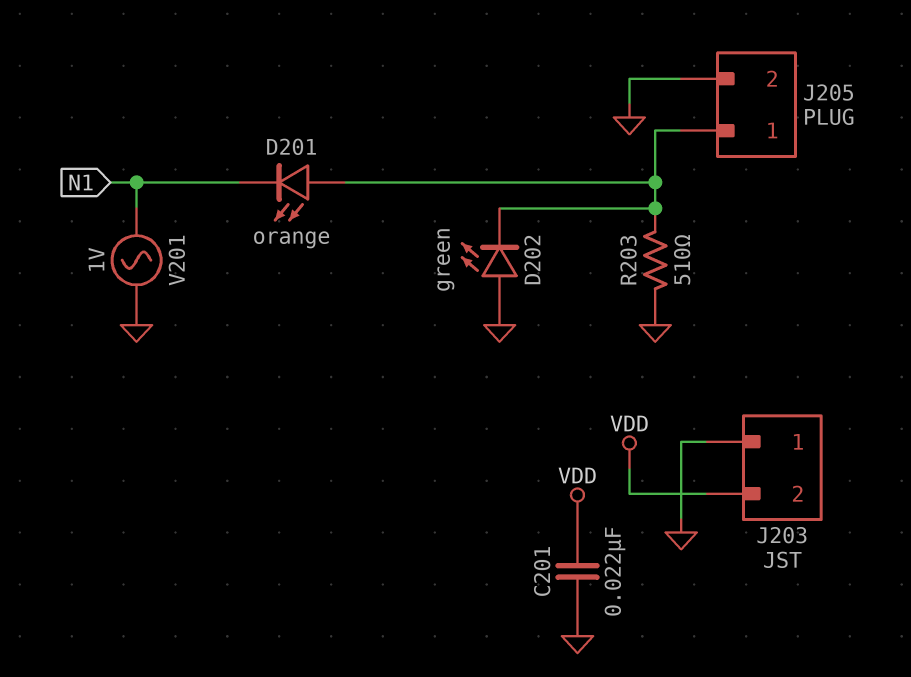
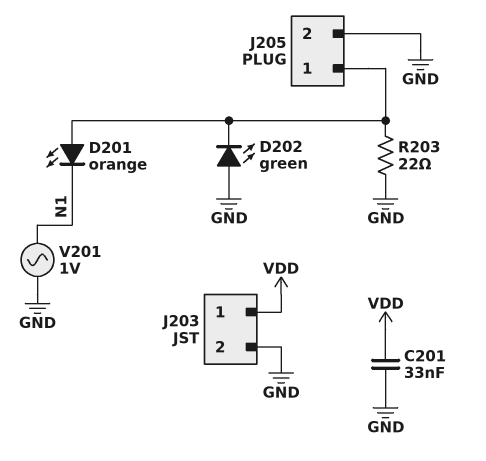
C201: 22nF (GND, VDD) -> 33nF (GND, VDD)
J203 pin 1: GND -> VDD
J203 pin 2: VDD -> GND
R203: 510 (GND, J205/1) -> 22 (GND, J205/1)

